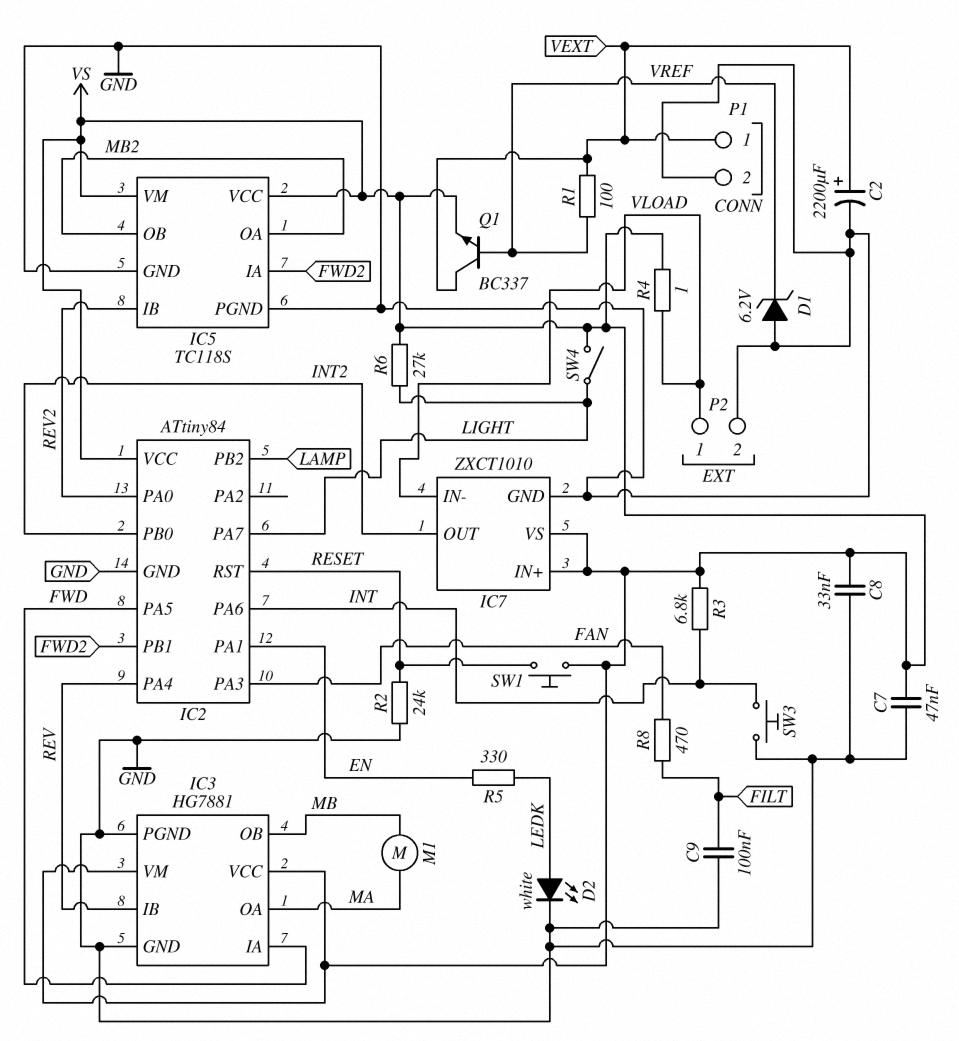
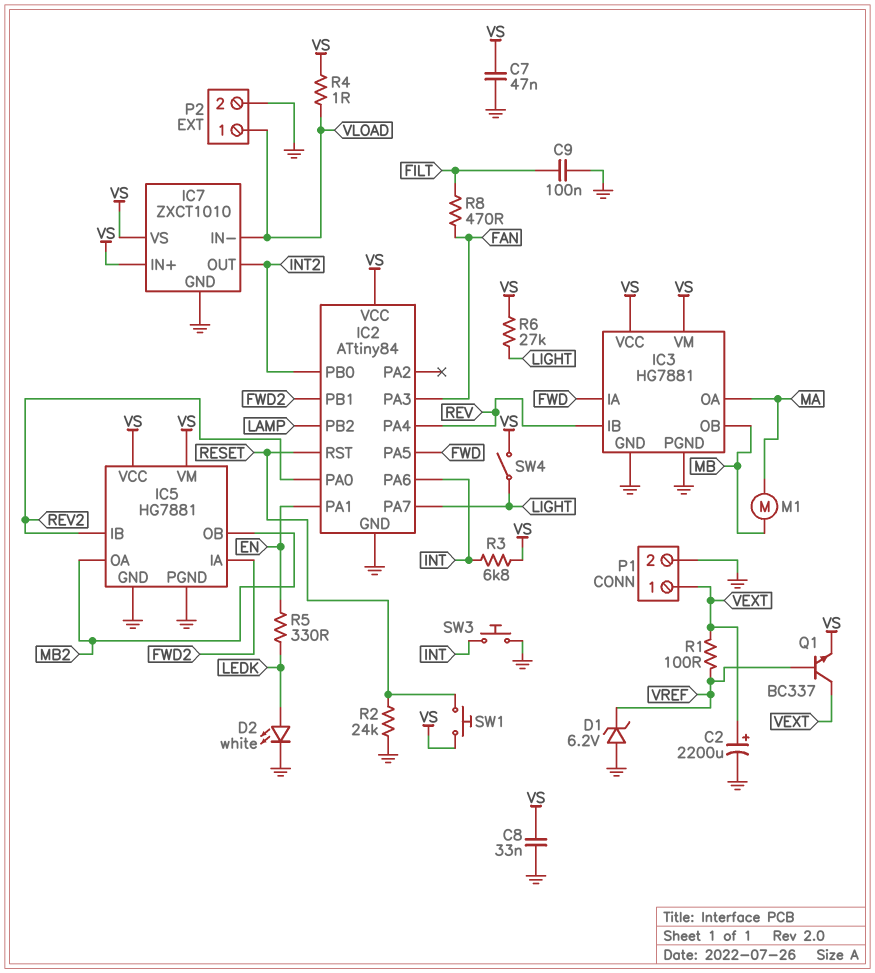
IC5: TC118S -> HG7881

